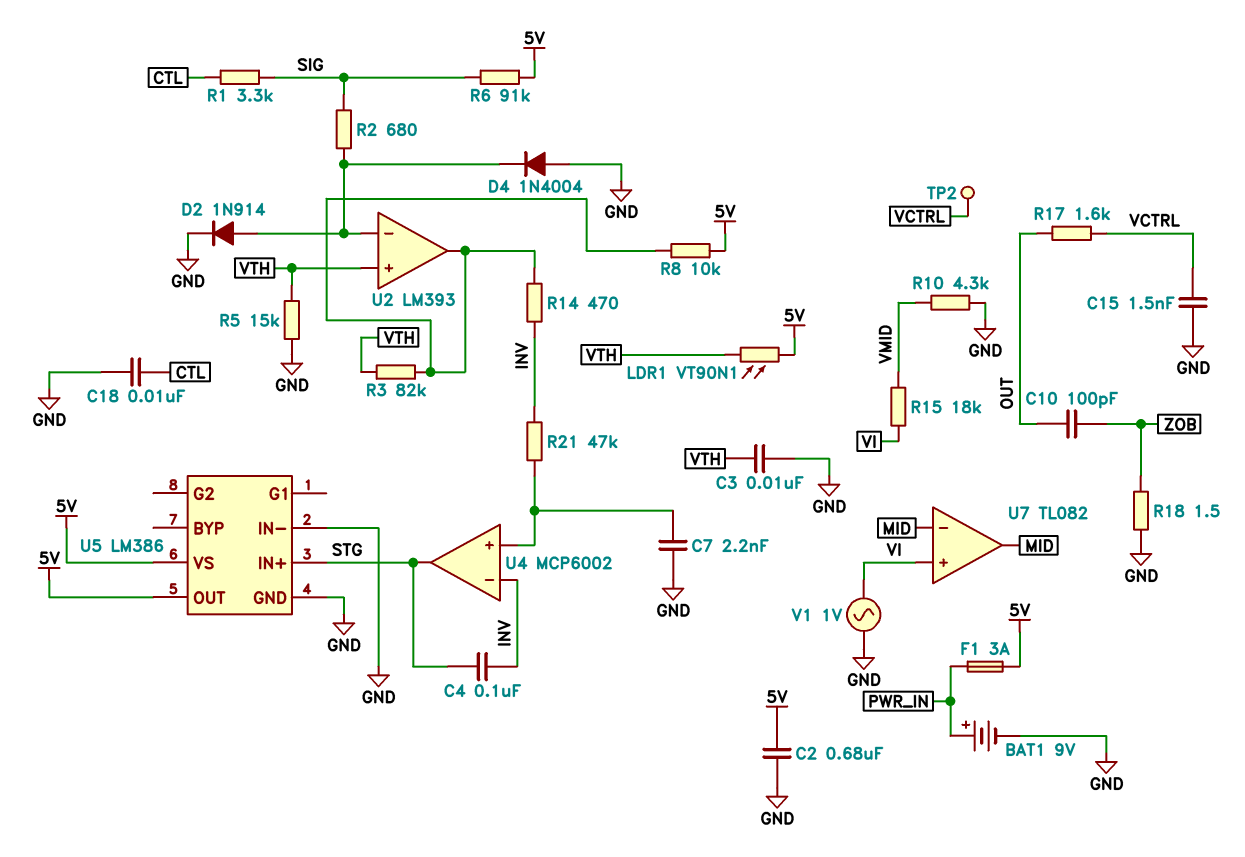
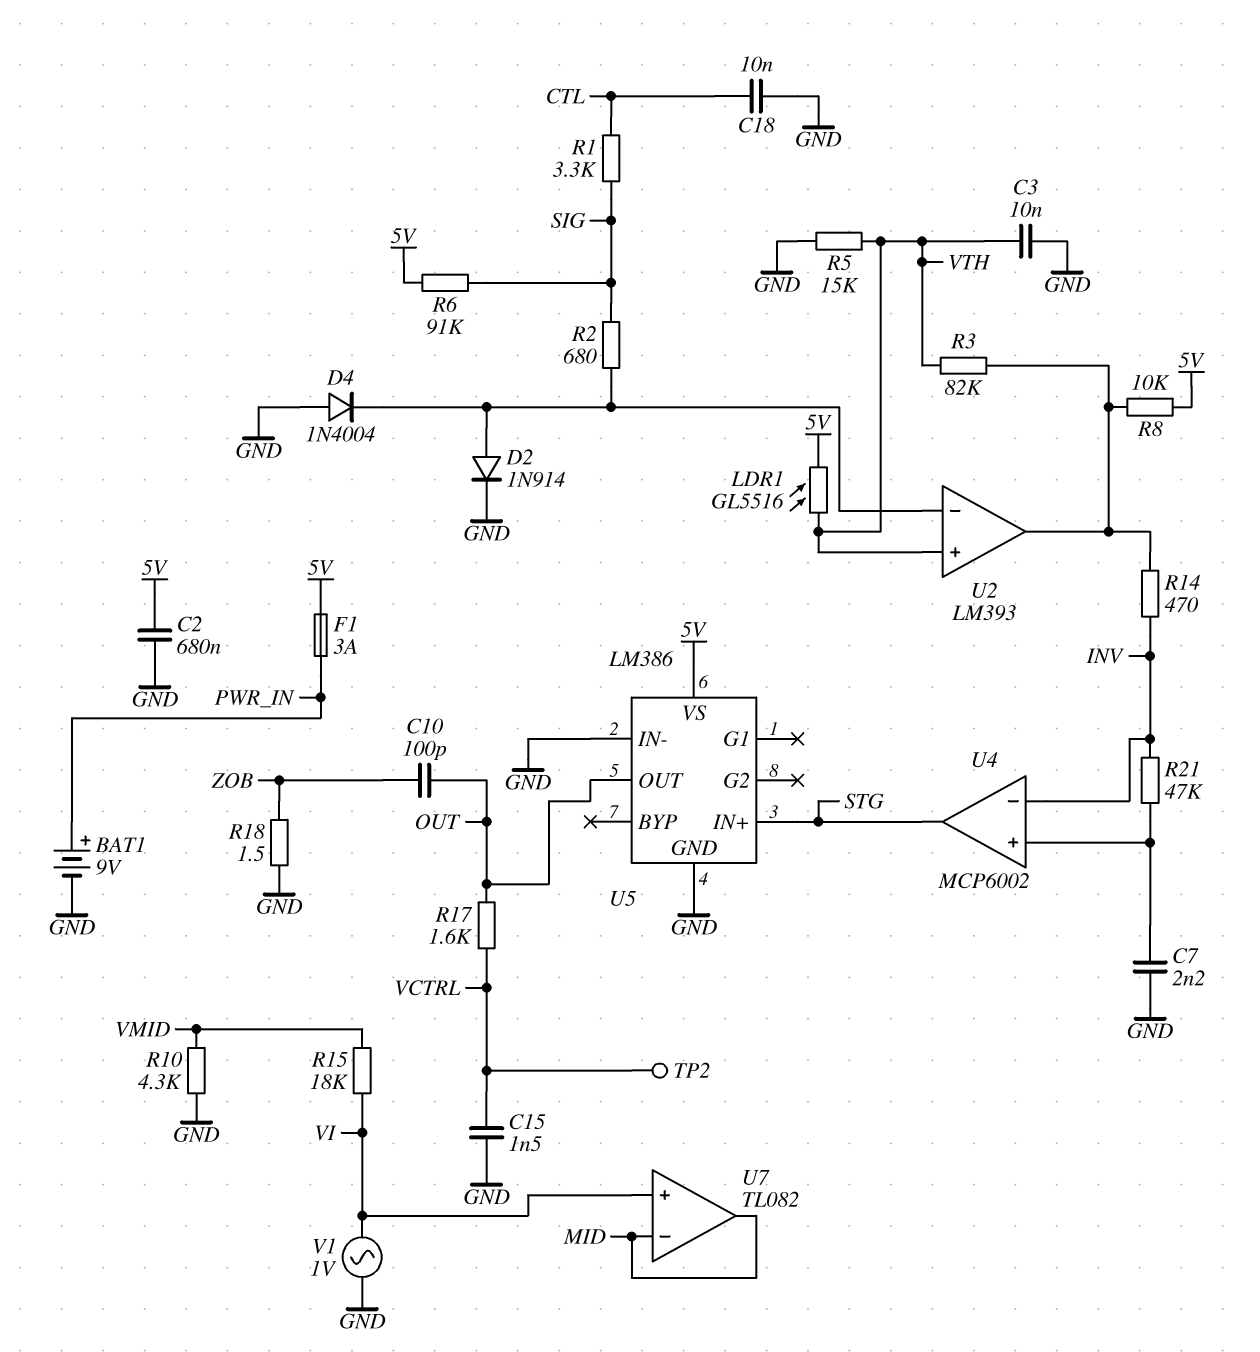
C4: 100nF (INV, STG) -> none
LDR1: VT90N1 (5V, VTH) -> GL5516 (5V, VTH)
U5 pin OUT: 5V -> OUT

